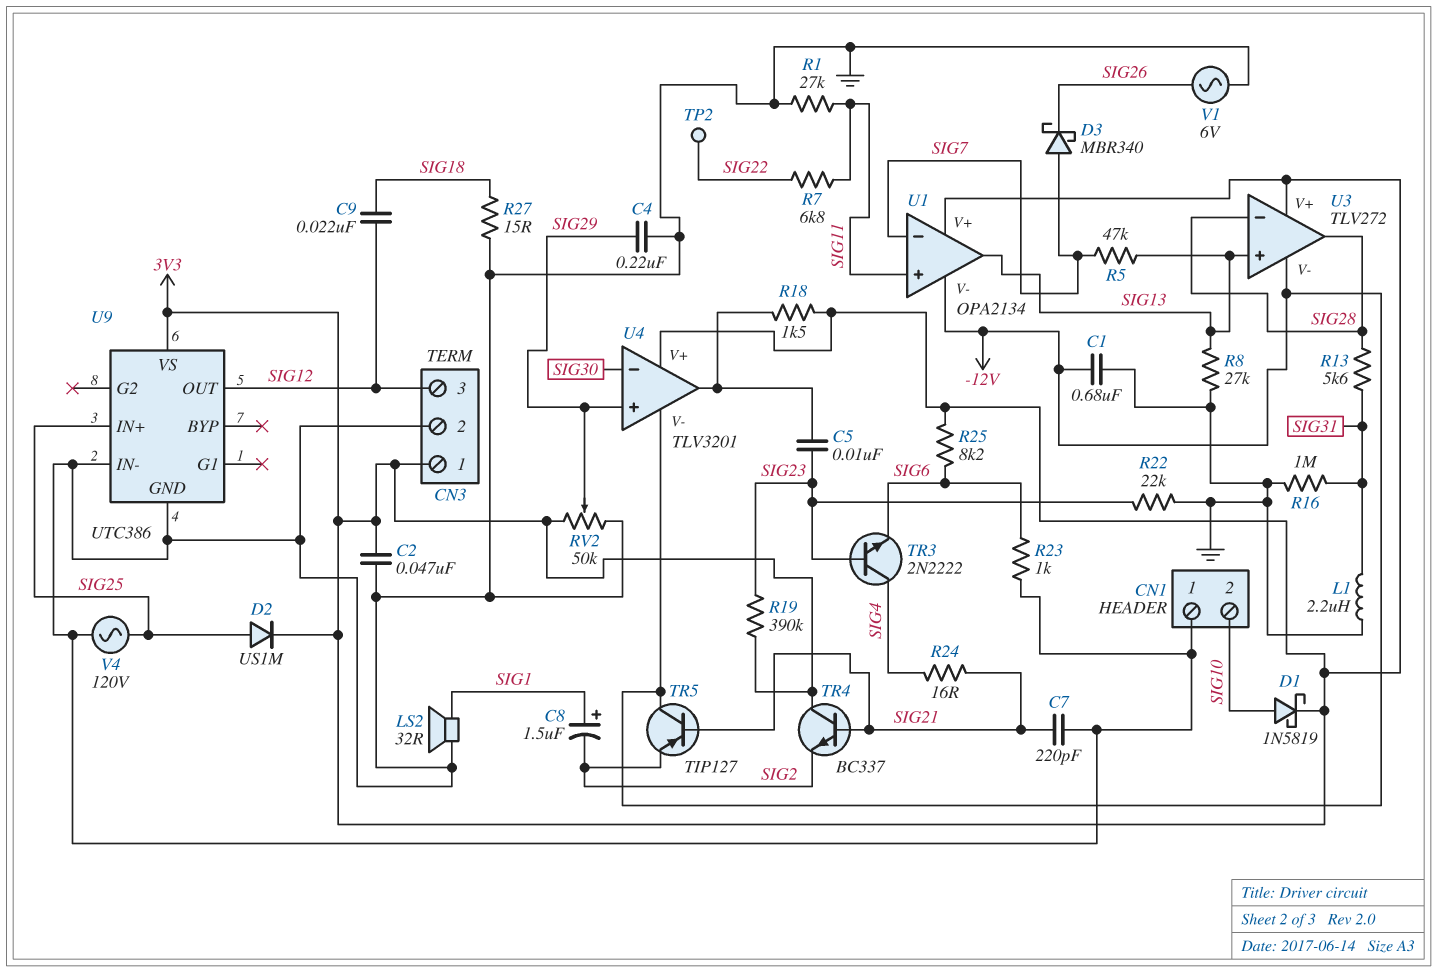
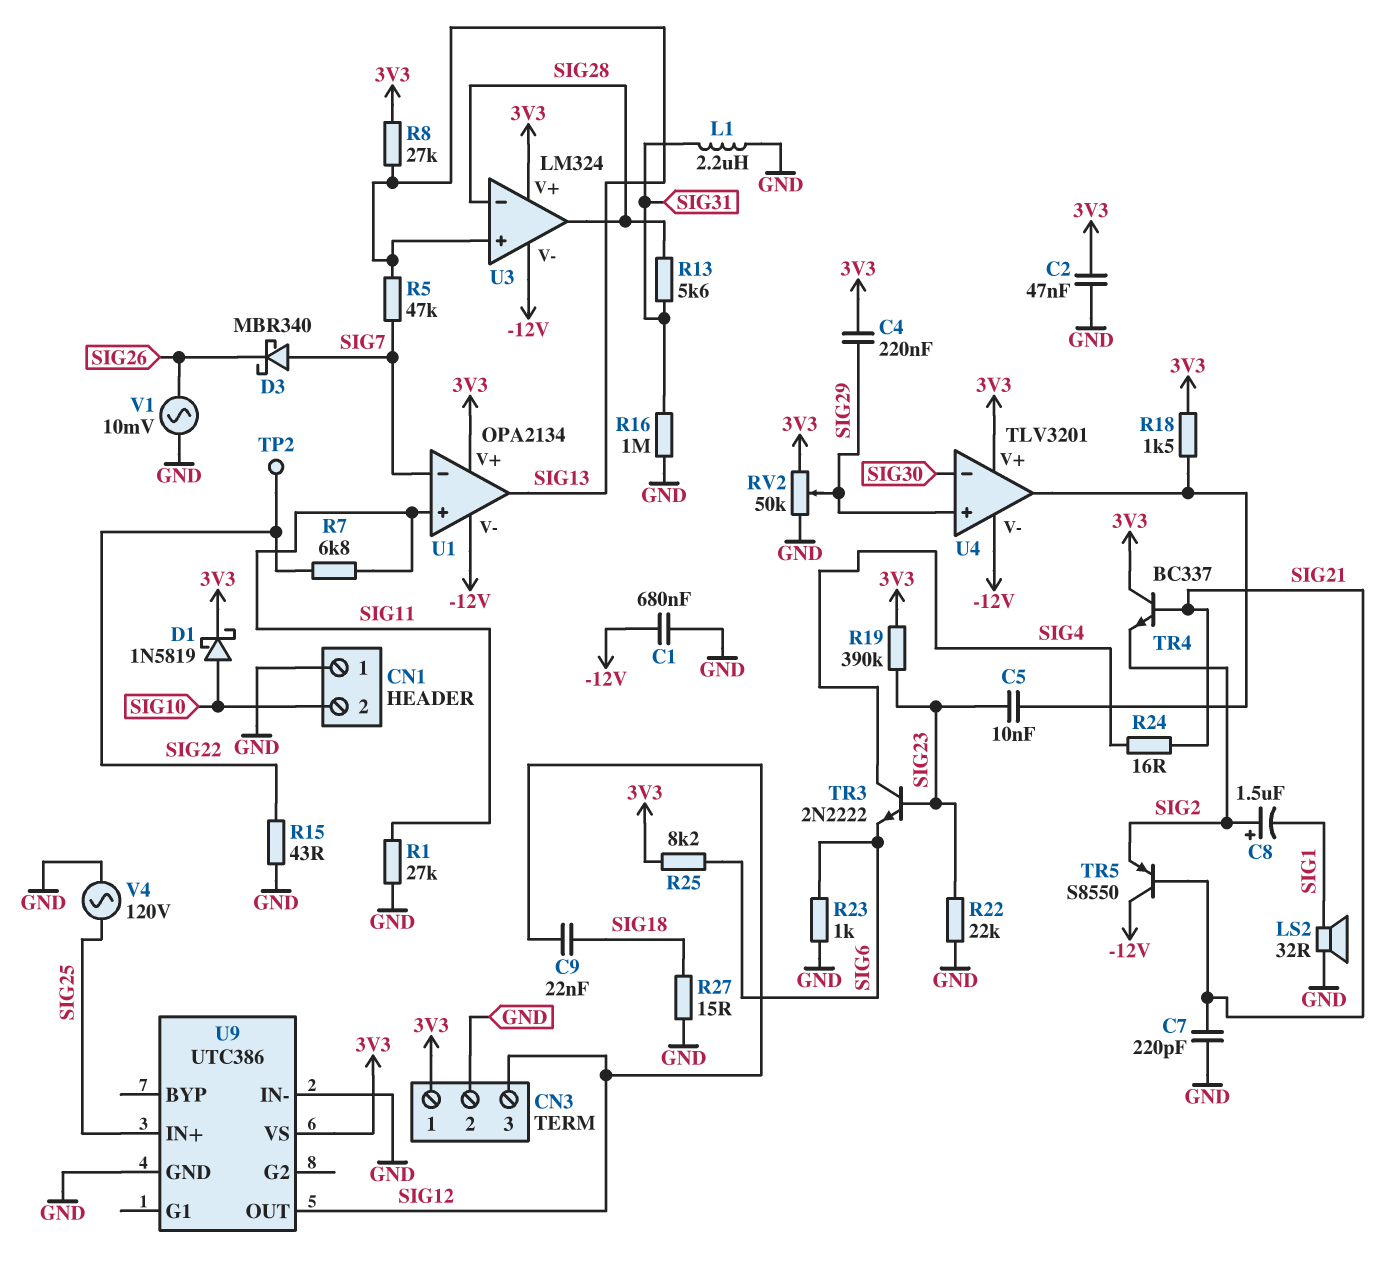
C4: 220nF (GND, SIG29) -> 220nF (3V3, SIG29)
C8: 1.5uF (plus SIG1, minus SIG2) -> 1.5uF (plus SIG2, minus SIG1)
D2: diode US1M (A SIG25, K 3V3) -> none
R8: 27k (GND, SIG13) -> 27k (3V3, SIG13)
R15: none -> 43 (GND, SIG22)
TR5: PNP TIP127 (B SIG21, C -12V, E SIG2) -> PNP S8550 (B SIG21, C -12V, E SIG2)
U3: TLV272 -> LM324
V1: AC 6V (GND, SIG26) -> AC 10mV (GND, SIG26)

